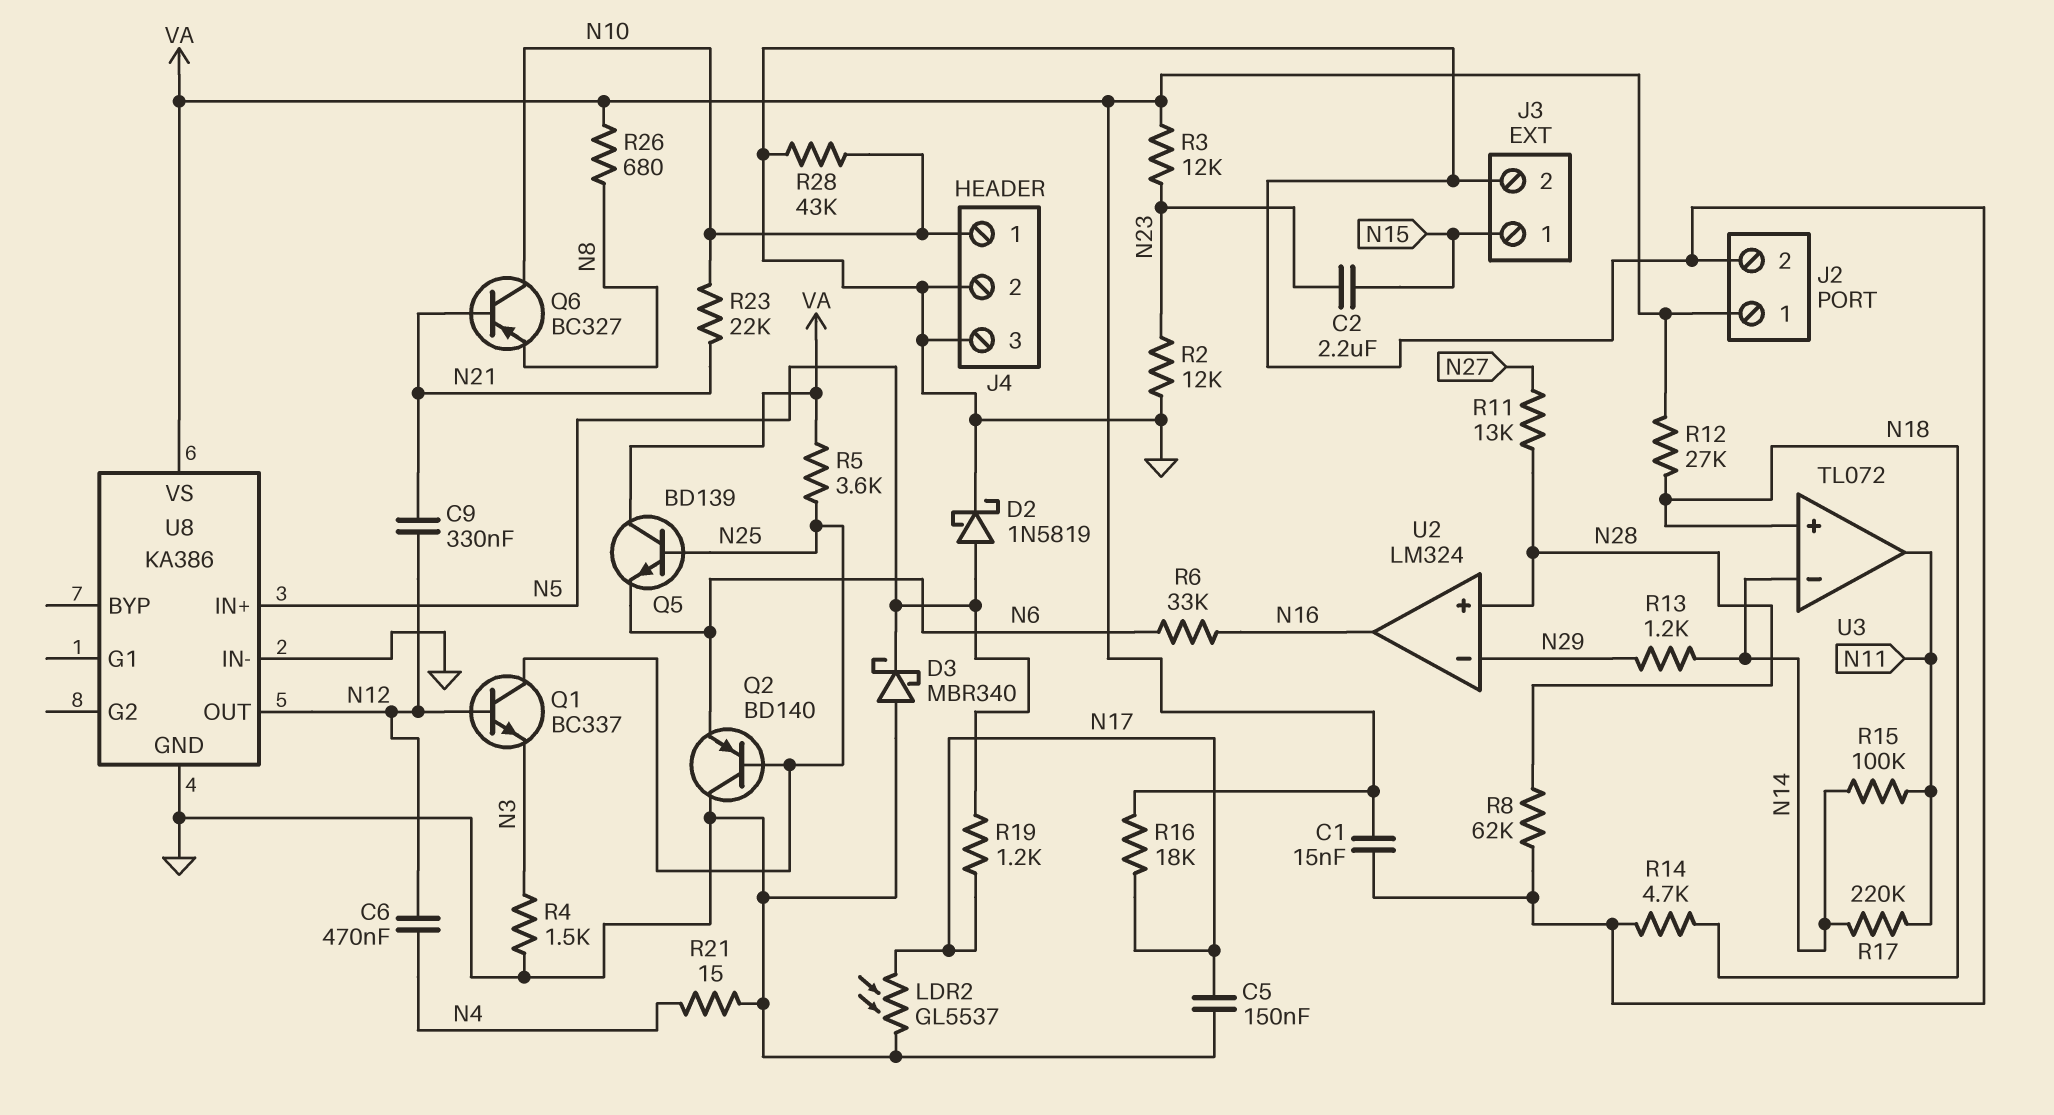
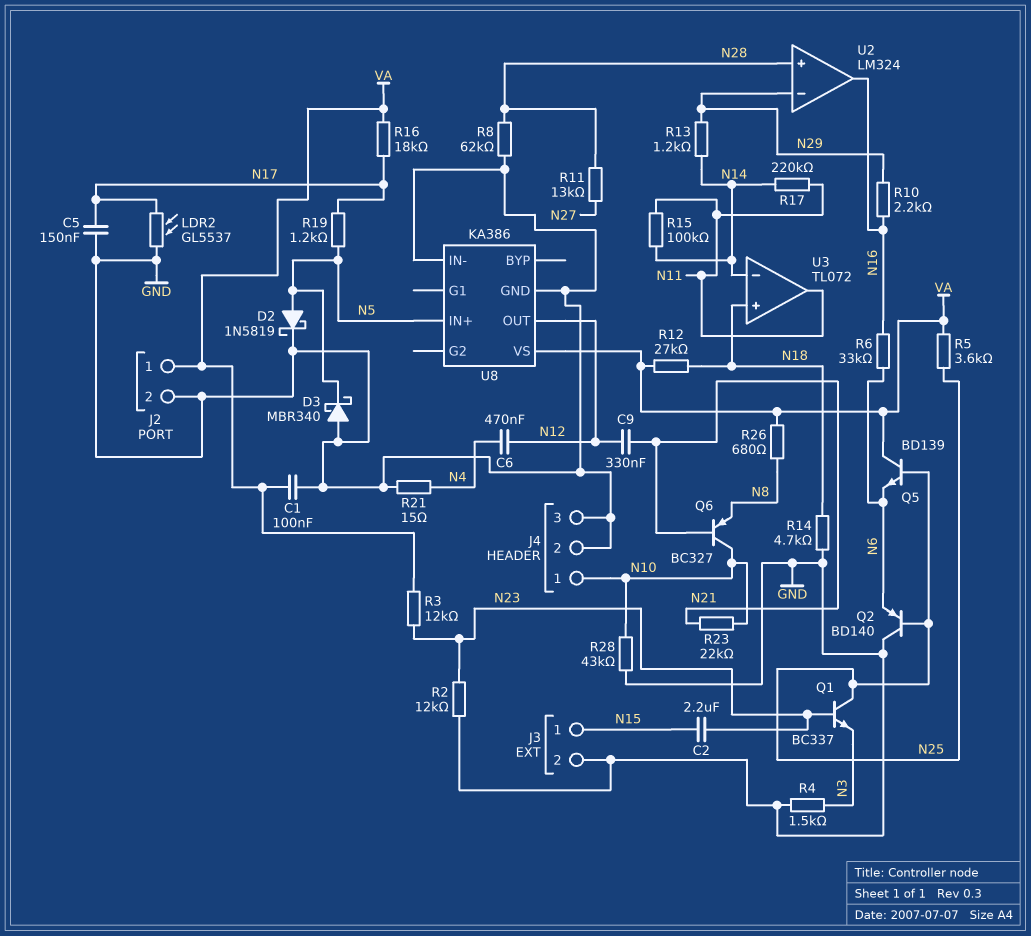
C1: 15nF (GND, VA) -> 100nF (GND, VA)
Q1: NPN BC337 (B N12, C N25, E N3) -> NPN BC337 (B N23, C N25, E N3)
R10: none -> 2.2k (N16, N29)

